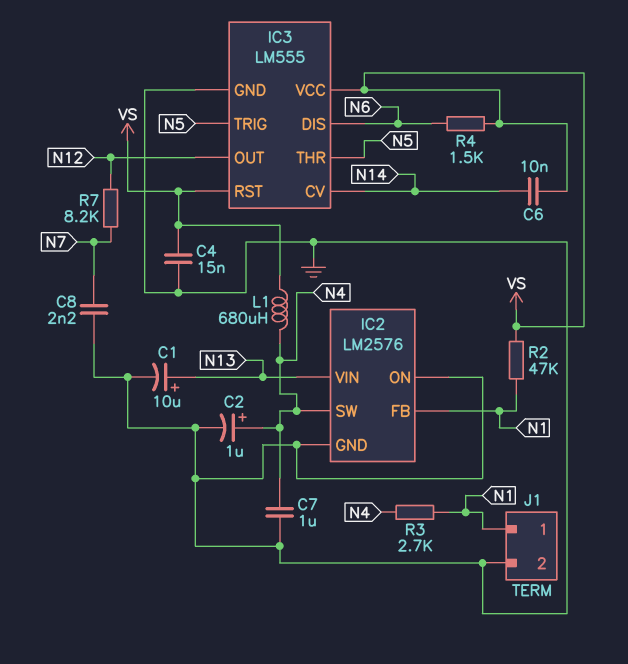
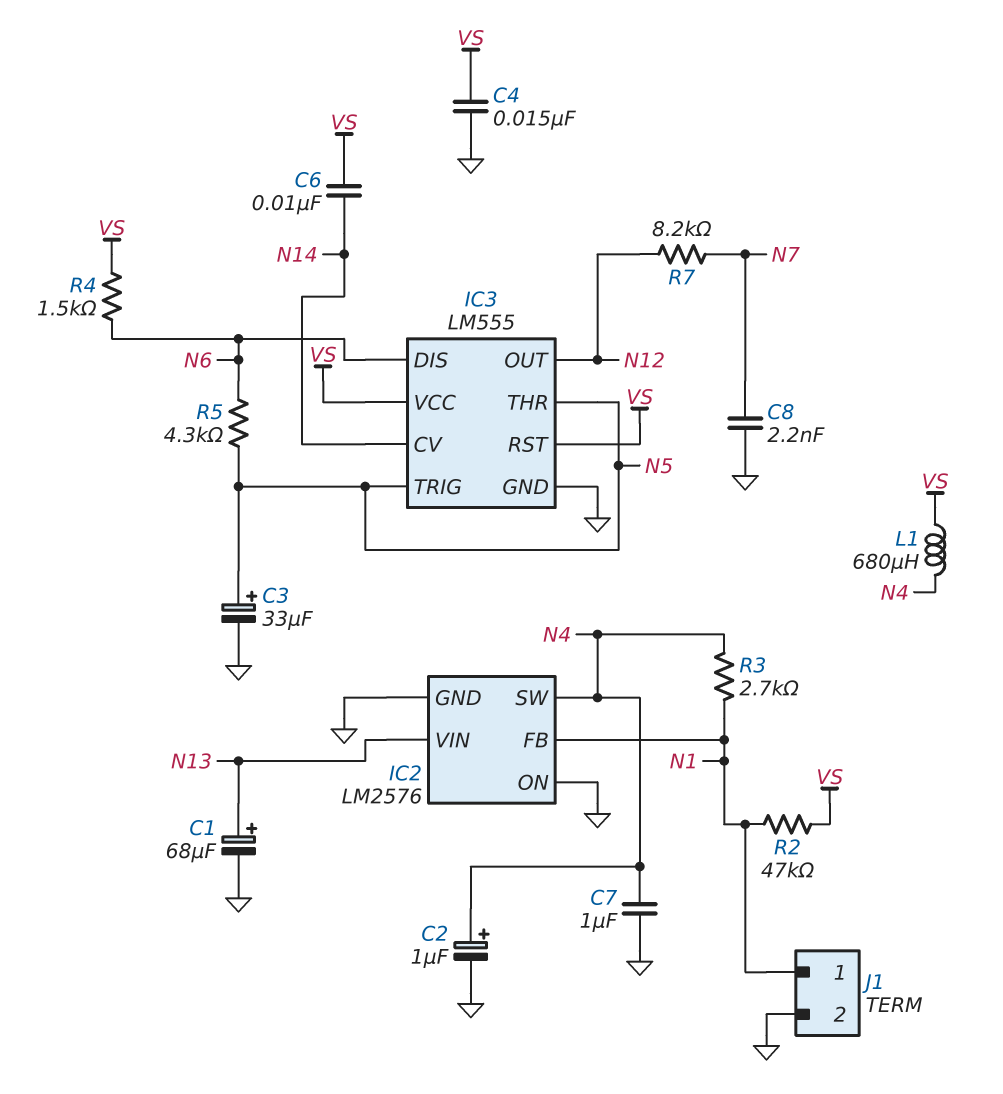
C1: 10uF (plus N13, minus GND) -> 68uF (plus N13, minus GND)
C3: none -> 33uF (plus N5, minus GND)
R5: none -> 4.3k (N5, N6)

